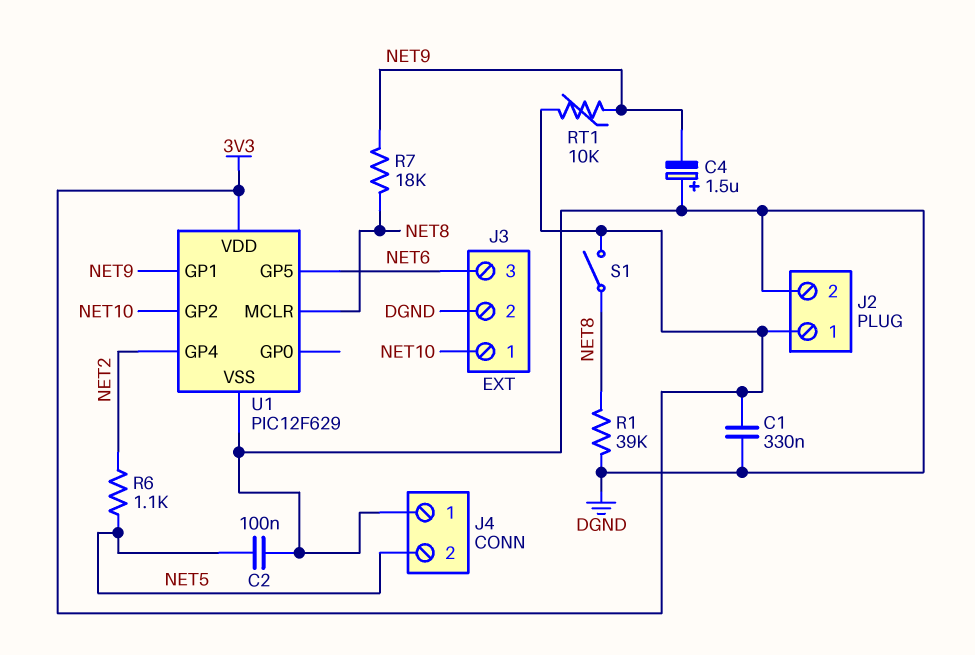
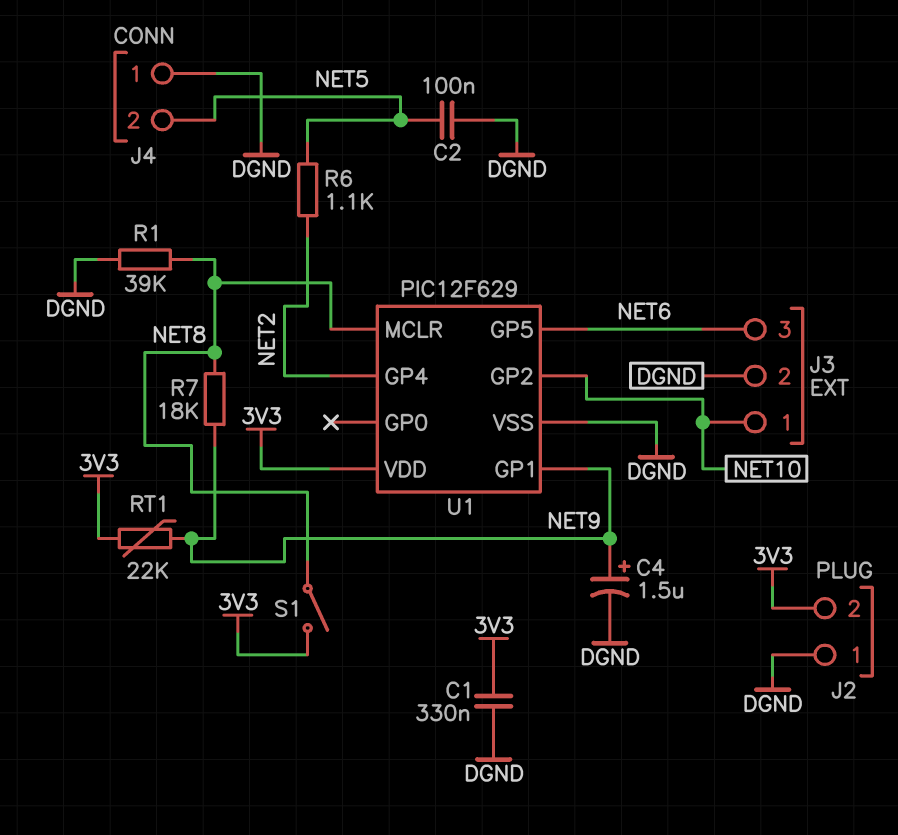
C4: 1.5uF (plus DGND, minus NET9) -> 1.5uF (plus NET9, minus DGND)
J2 pin 1: 3V3 -> DGND
J2 pin 2: DGND -> 3V3
RT1: 10k (3V3, NET9) -> 22k (3V3, NET9)

